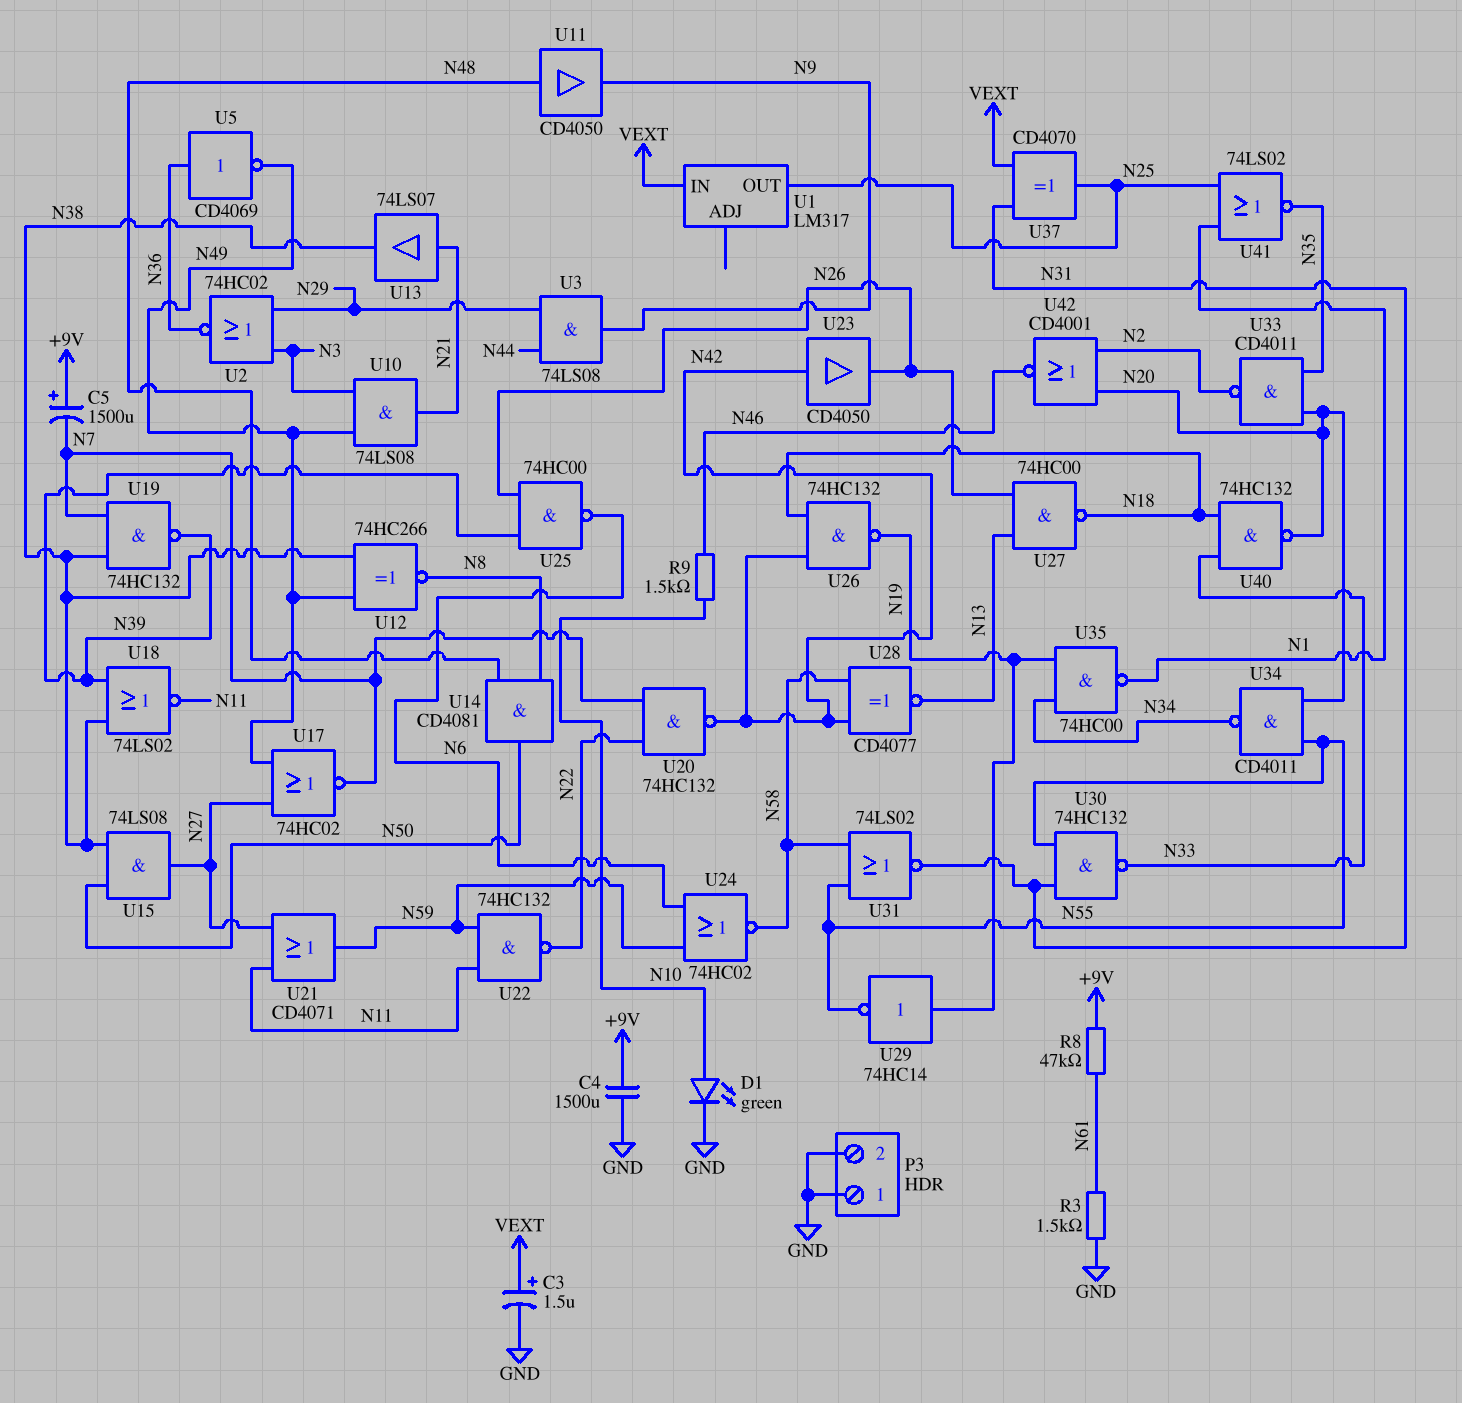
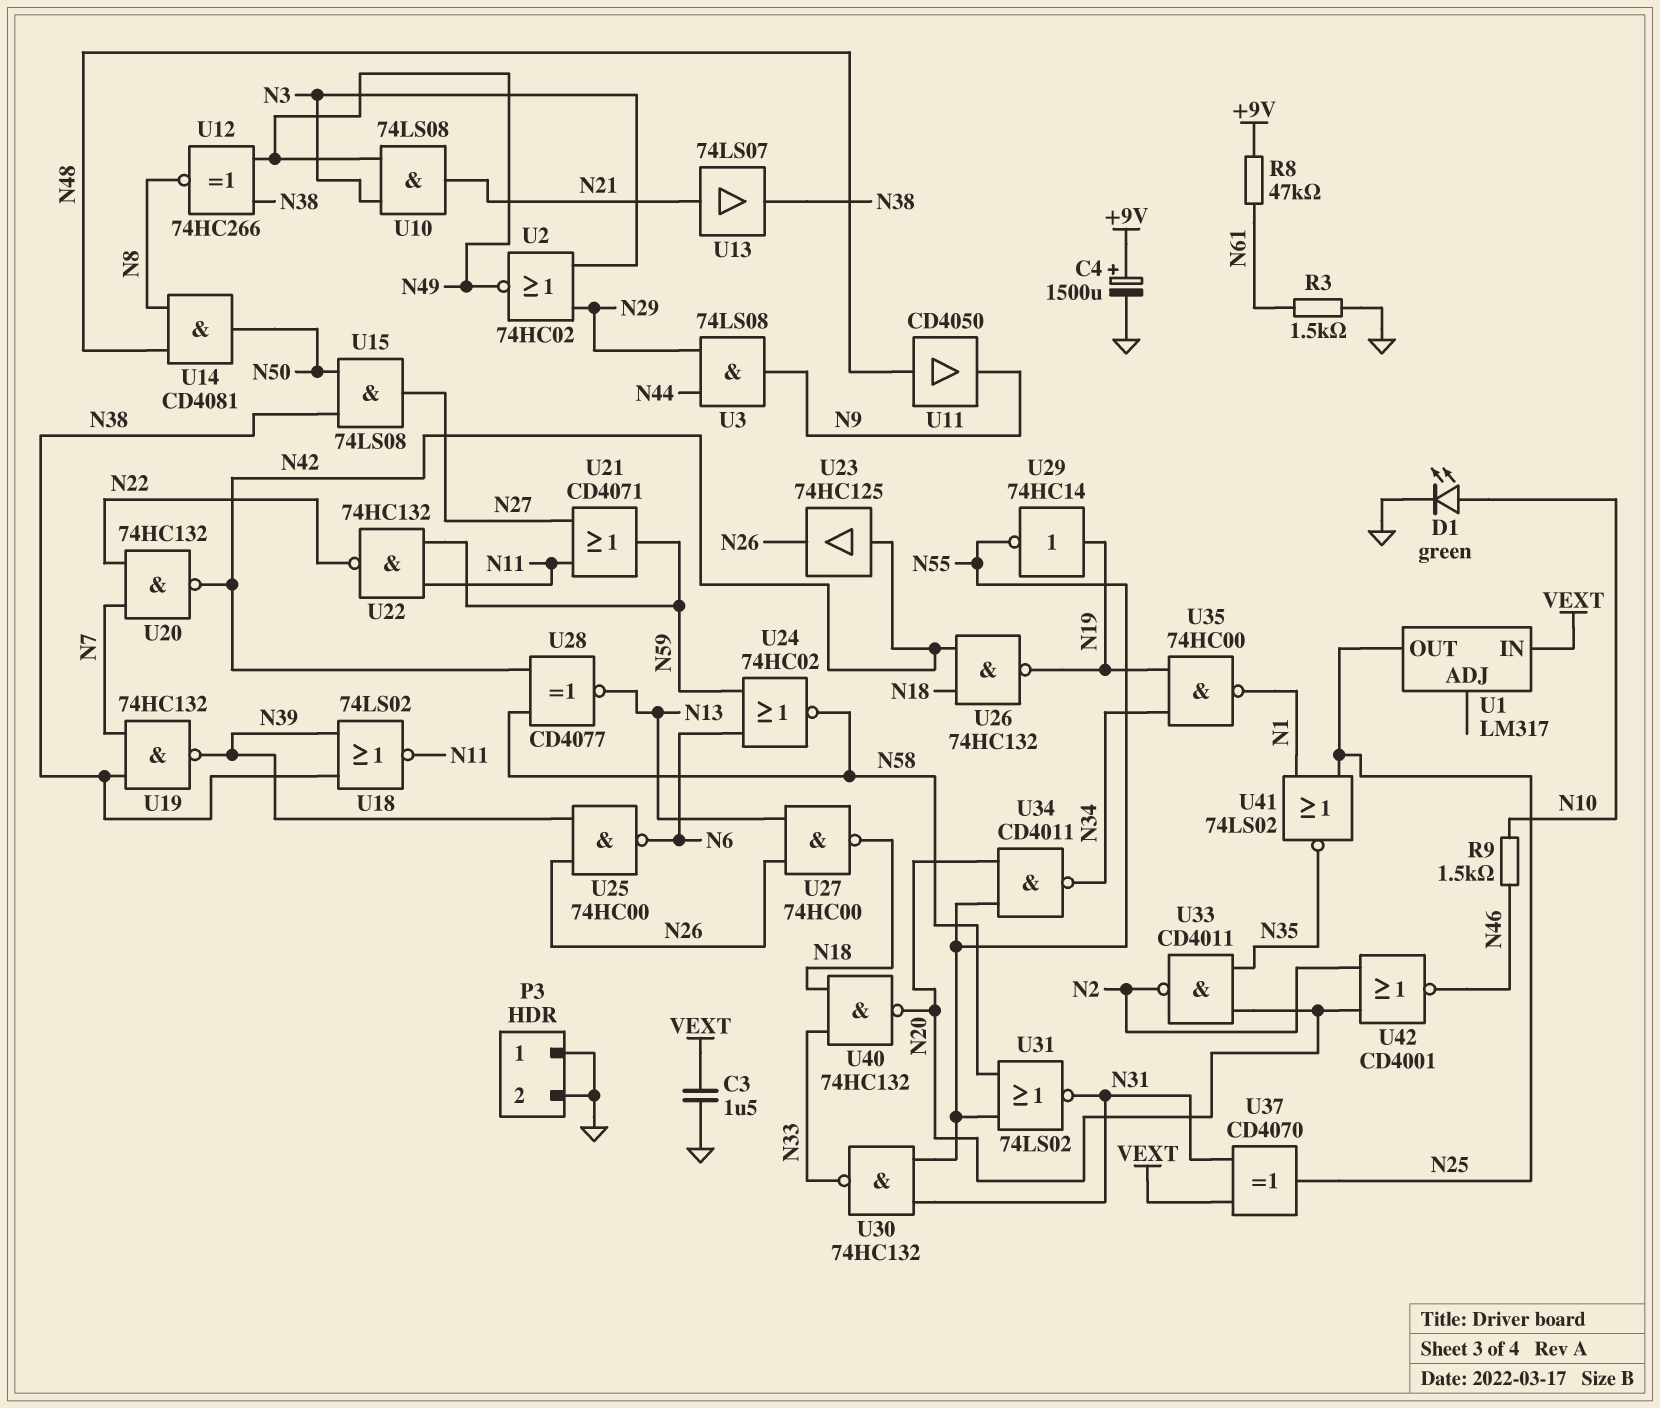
C3: 1.5uF (plus VEXT, minus GND) -> 1.5uF (GND, VEXT)
C4: 1500uF (+9V, GND) -> 1500uF (plus +9V, minus GND)
C5: 1500uF (plus +9V, minus N7) -> none
U2: NOR 74HC02 (in N3, in N29, out N36) -> NOR 74HC02 (in N3, in N29, out N49)
U5: NOT CD4069 (in N36, out N49) -> none
U17: NOR 74HC02 (in N27, in N49, out N7) -> none
U23: buffer CD4050 (in N42, out N26) -> buffer 74HC125 (in N42, out N26)

